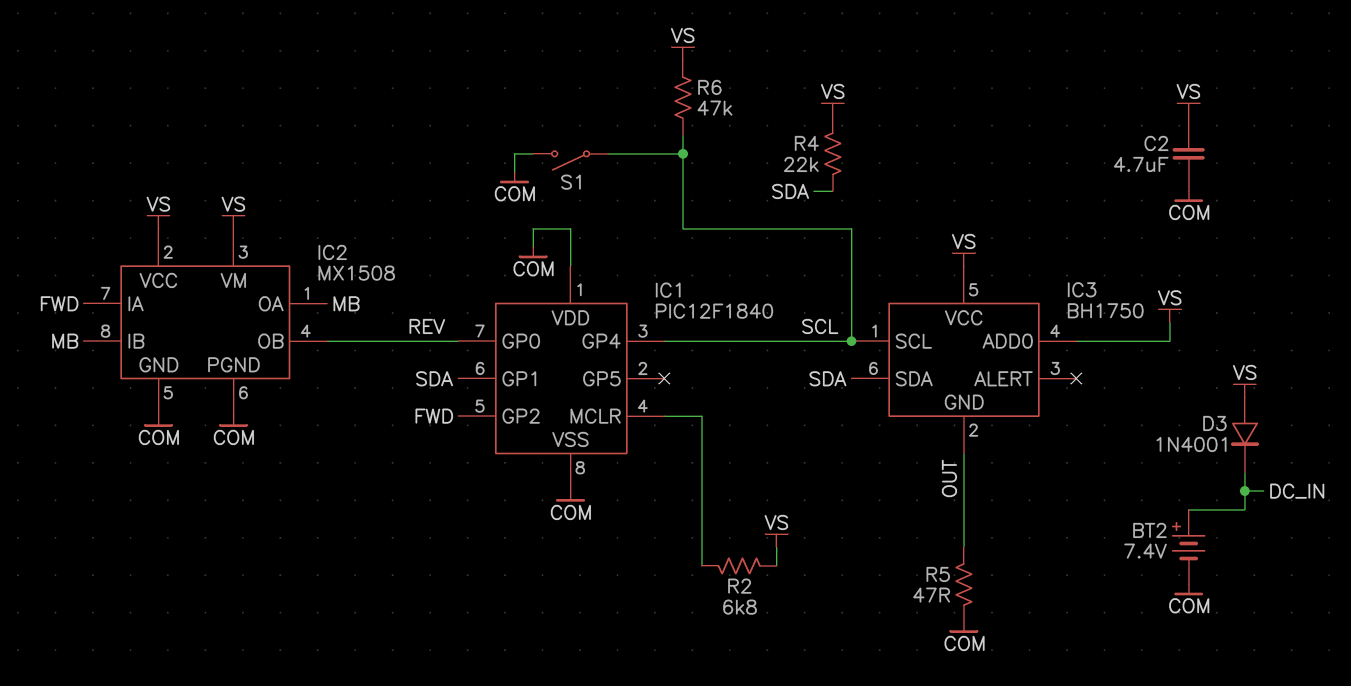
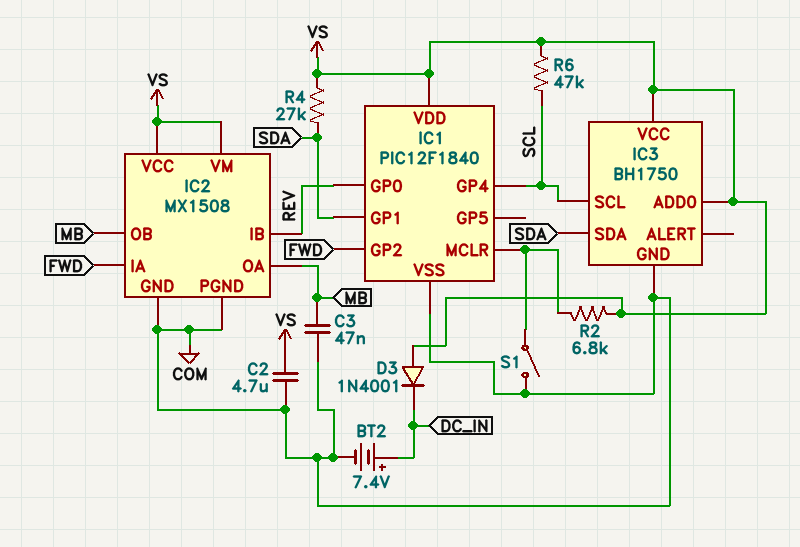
C3: none -> 47nF (COM, MB)
IC1 pin VDD: COM -> VS
IC2 pin IB: MB -> REV
IC2 pin OB: REV -> MB
IC3 pin GND: OUT -> COM
R4: 22k (SDA, VS) -> 27k (SDA, VS)
R5: 47 (COM, OUT) -> none
S1: switch (COM, SCL) -> switch (COM, IC1/MCLR)

